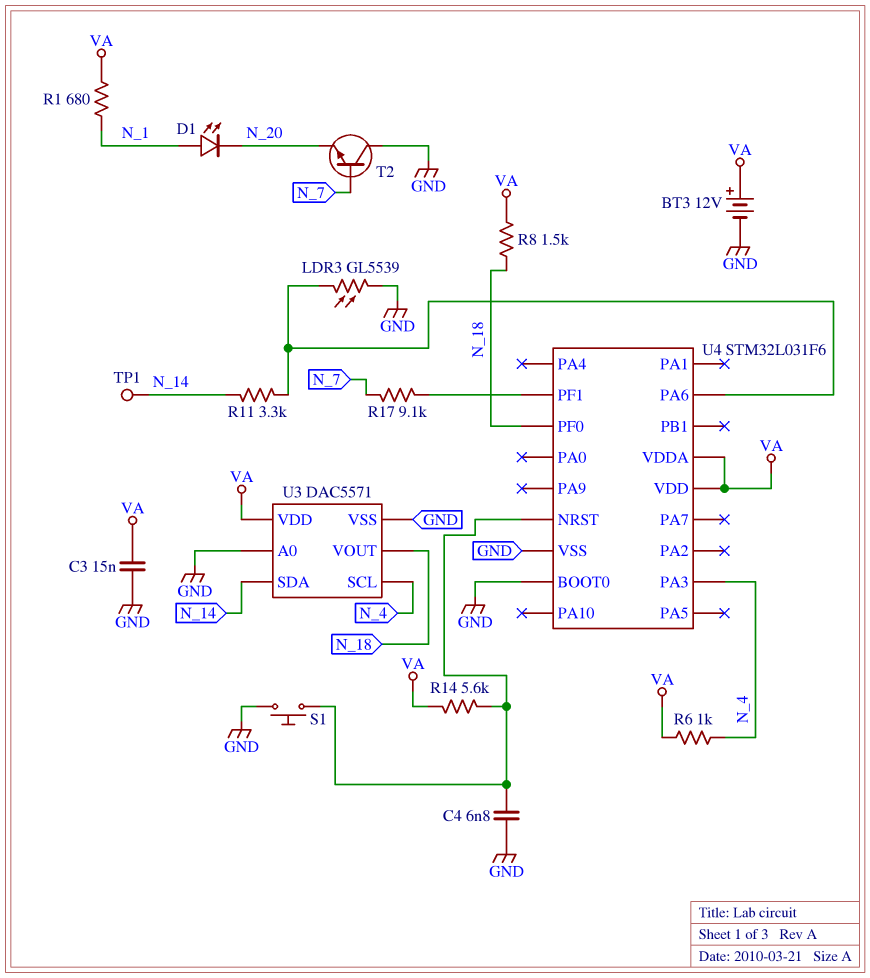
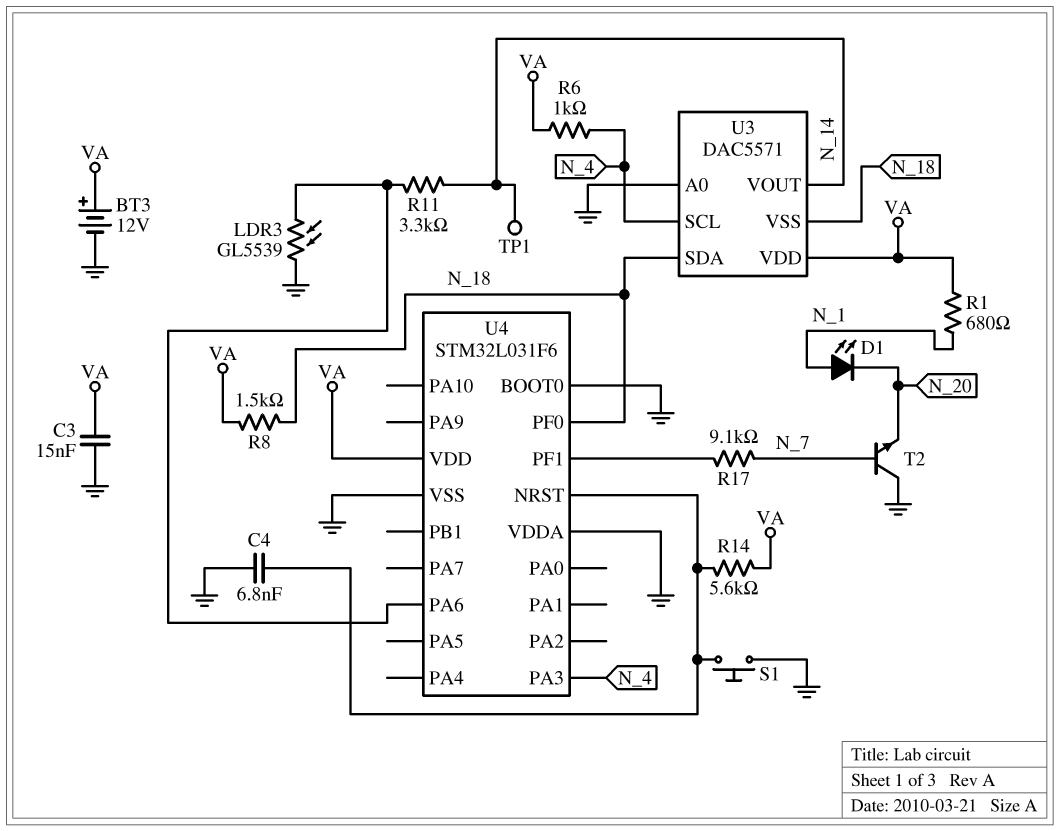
U3 pin SDA: N_14 -> N_18
U3 pin VOUT: N_18 -> N_14
U3 pin VSS: GND -> N_18
U4 pin VDDA: VA -> GND

